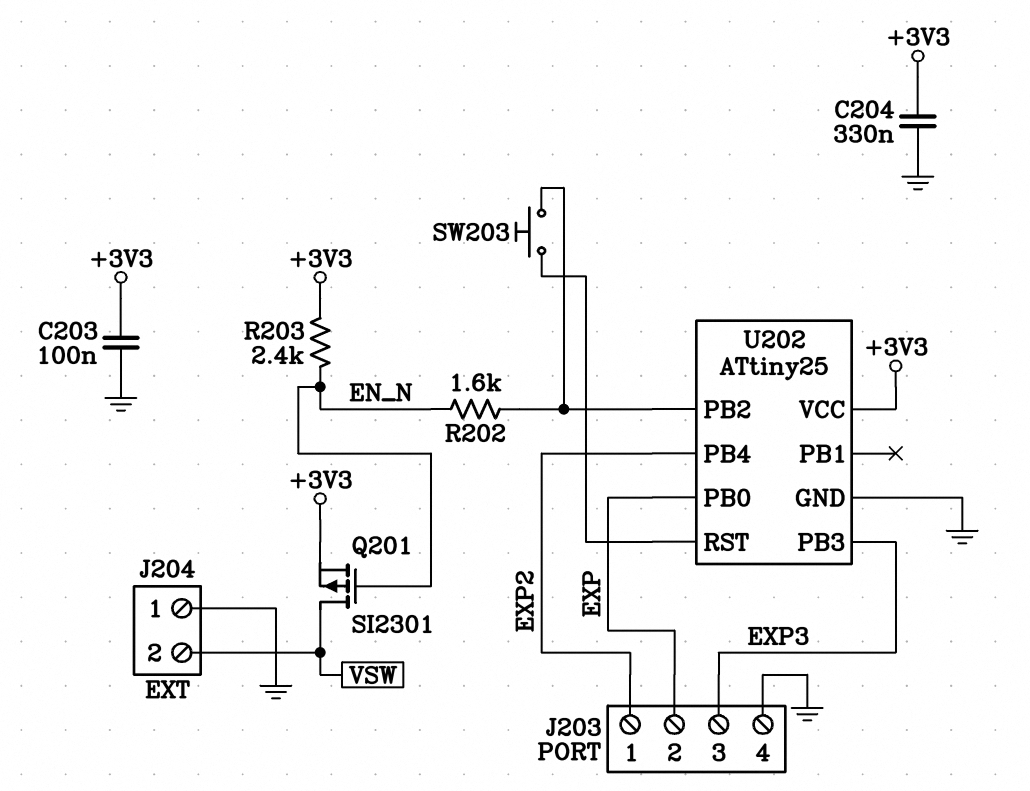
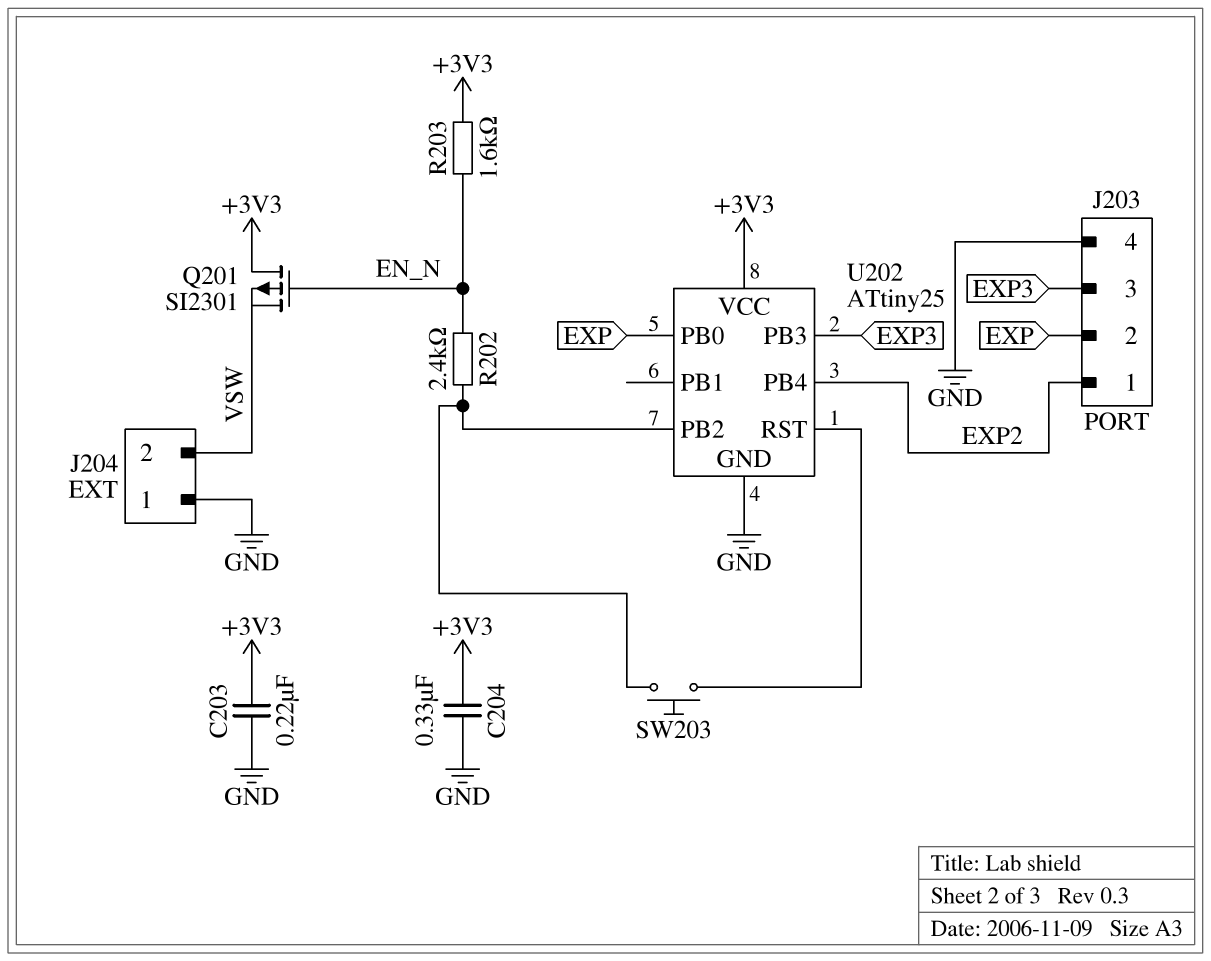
C203: 100nF (+3V3, GND) -> 220nF (+3V3, GND)
Q201: PMOS SI2301 (G EN_N, D VSW, S +3V3) -> PMOS SI2301 (G EN_N, D +3V3, S VSW)
R202: 1.6k (EN_N, U202/PB2) -> 2.4k (EN_N, U202/PB2)
R203: 2.4k (+3V3, EN_N) -> 1.6k (+3V3, EN_N)

